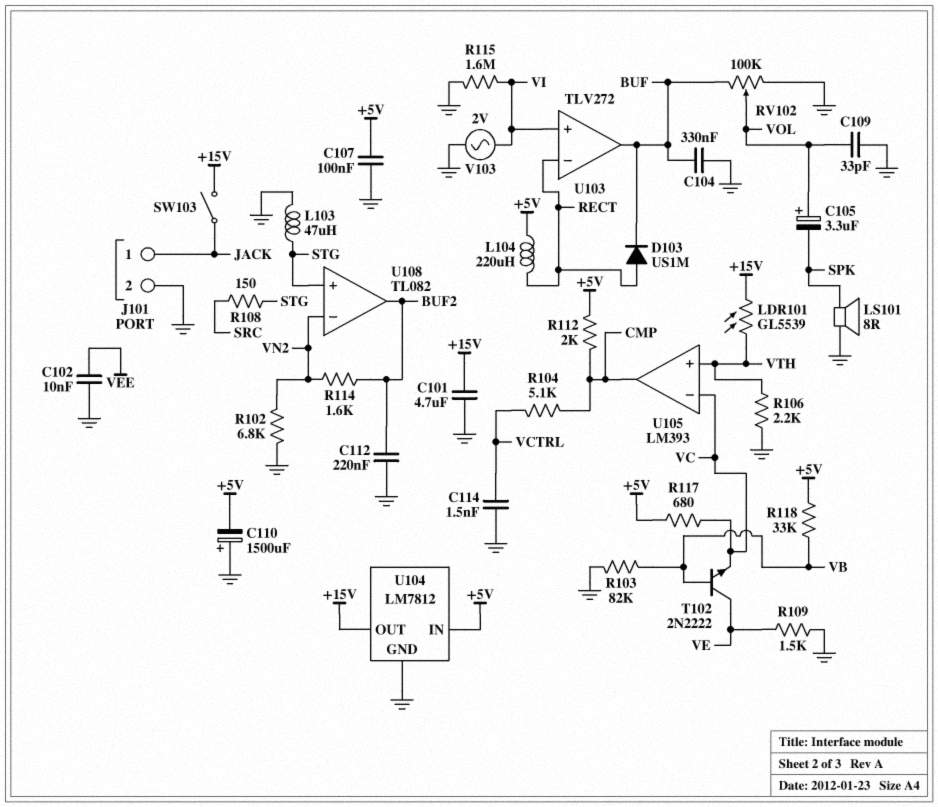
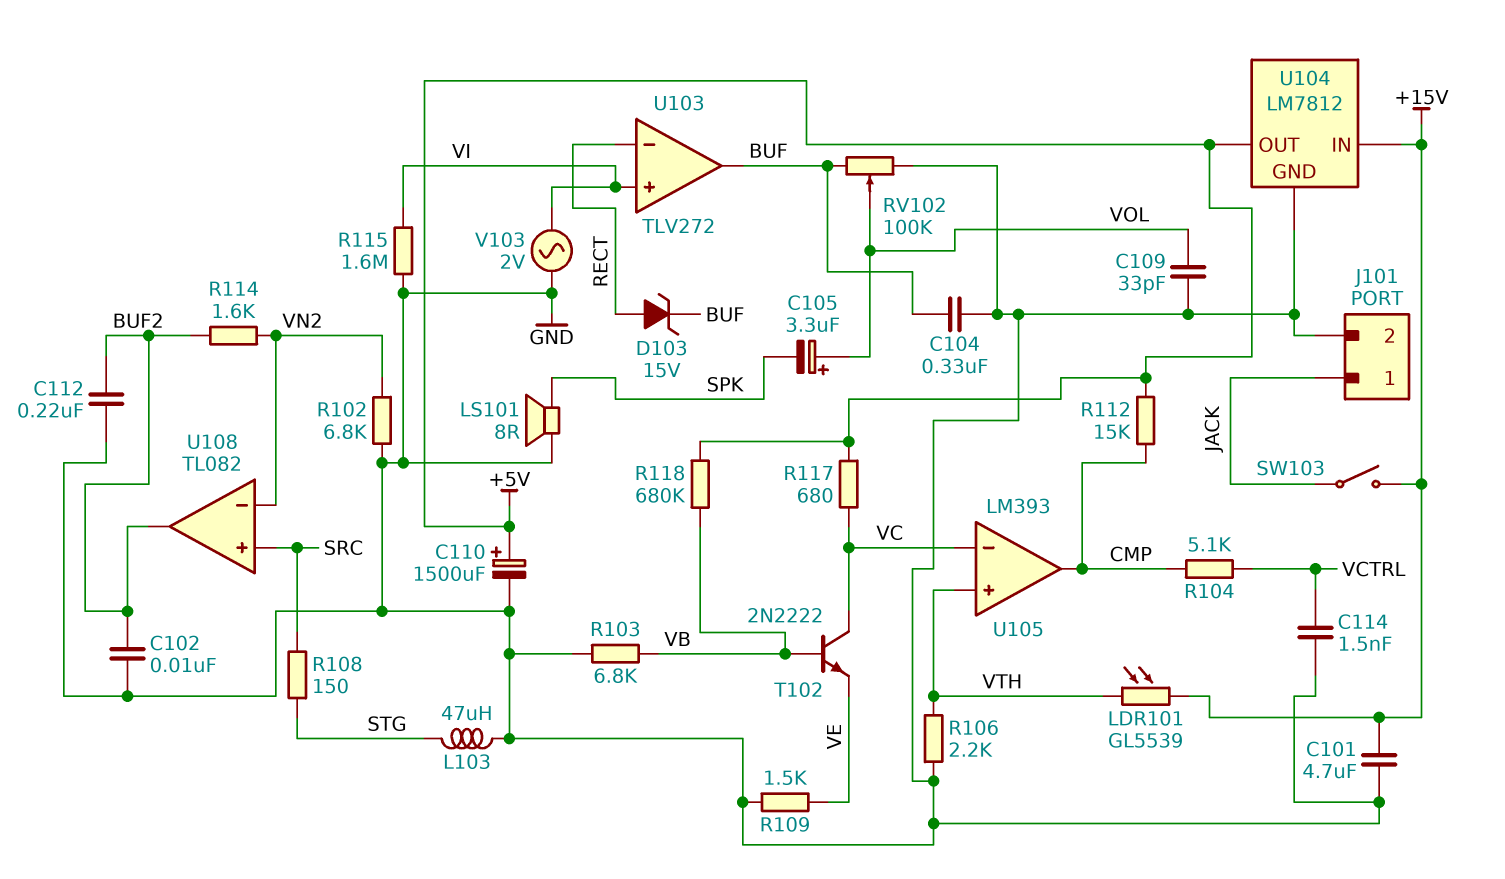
C102: 10nF (GND, VEE) -> 10nF (BUF2, GND)
C107: 100nF (+5V, GND) -> none
C110: 1500uF (plus GND, minus +5V) -> 1500uF (plus +5V, minus GND)
D103: diode US1M (A RECT, K BUF) -> zener 15V (A RECT, K BUF)
L104: 220uH (+5V, RECT) -> none
R103: 82k (GND, VB) -> 6.8k (GND, VB)
R112: 2k (+5V, CMP) -> 15k (+5V, CMP)
R118: 33k (+5V, VB) -> 680k (+5V, VB)
T102: NPN 2N2222 (B VB, C VE, E VC) -> NPN 2N2222 (B VB, C VC, E VE)
U104 pin IN: +5V -> +15V
U104 pin OUT: +15V -> +5V
U108 pin in+: STG -> SRC

